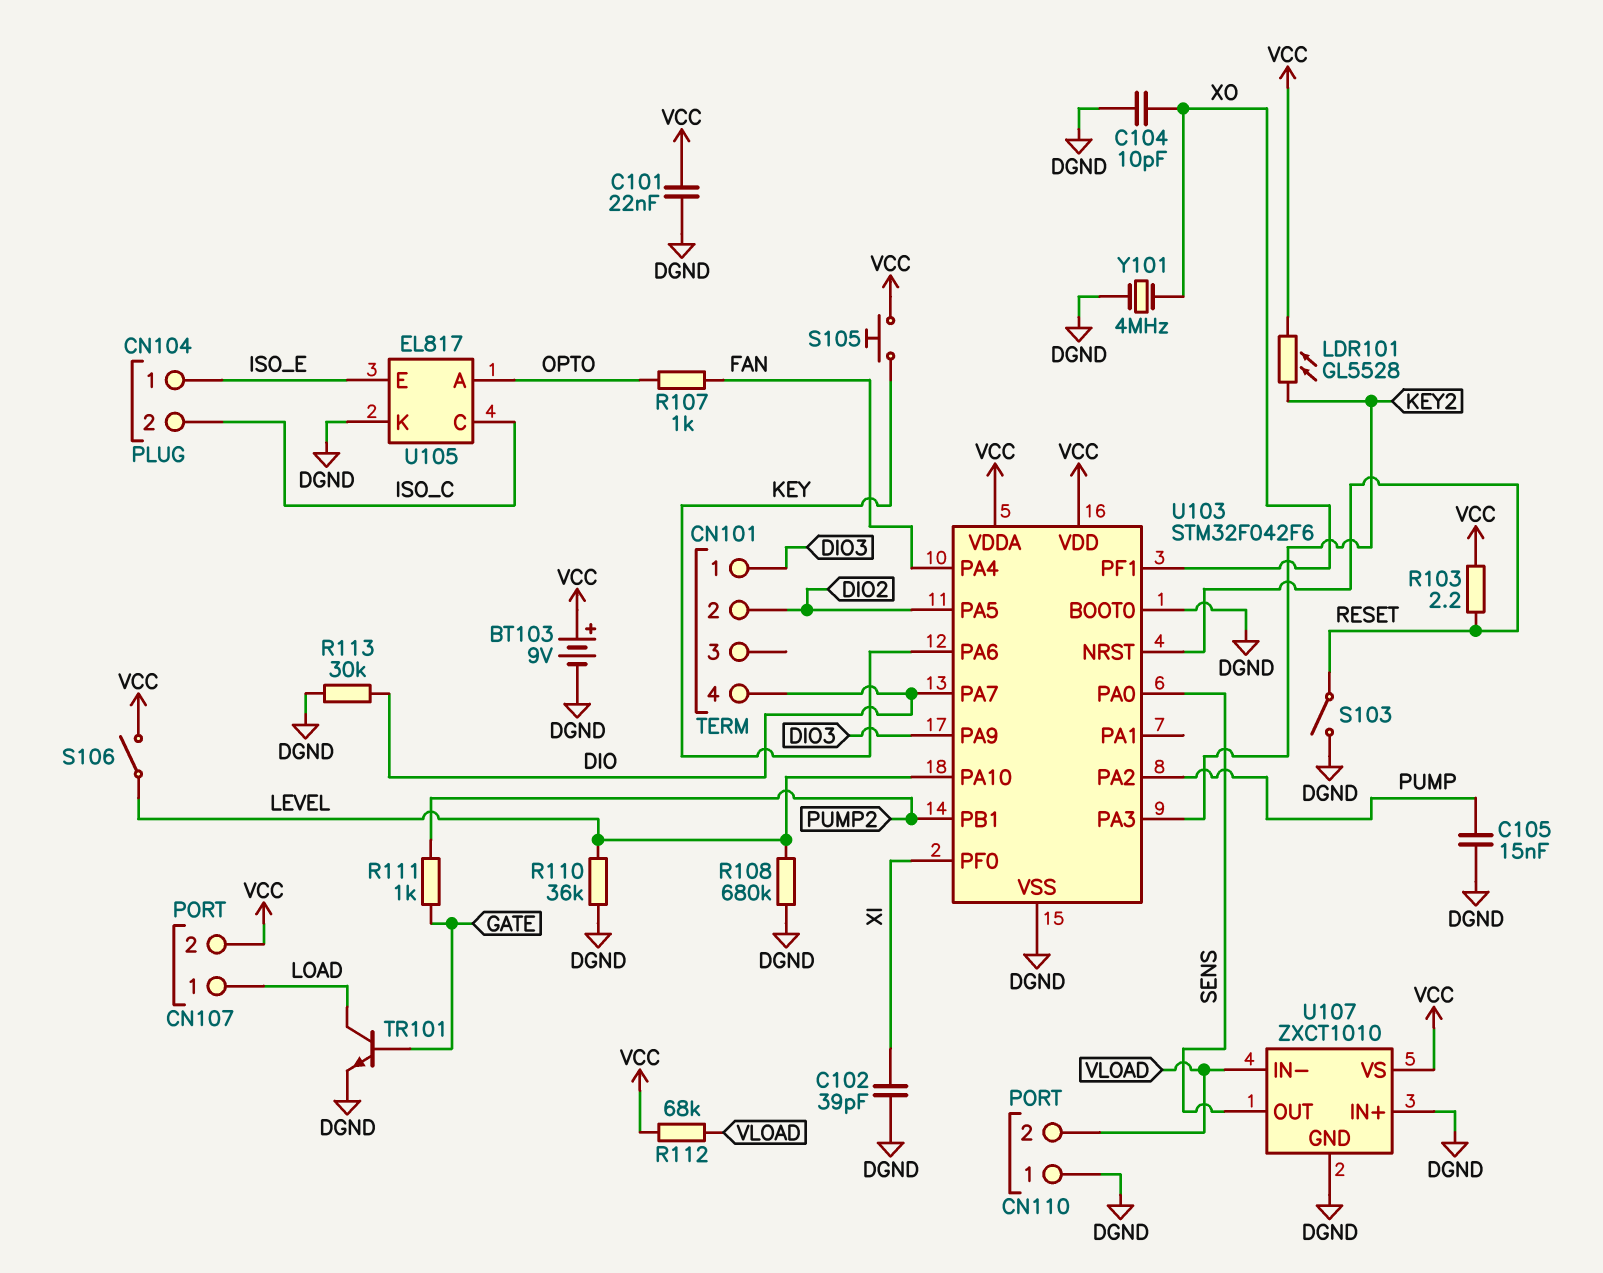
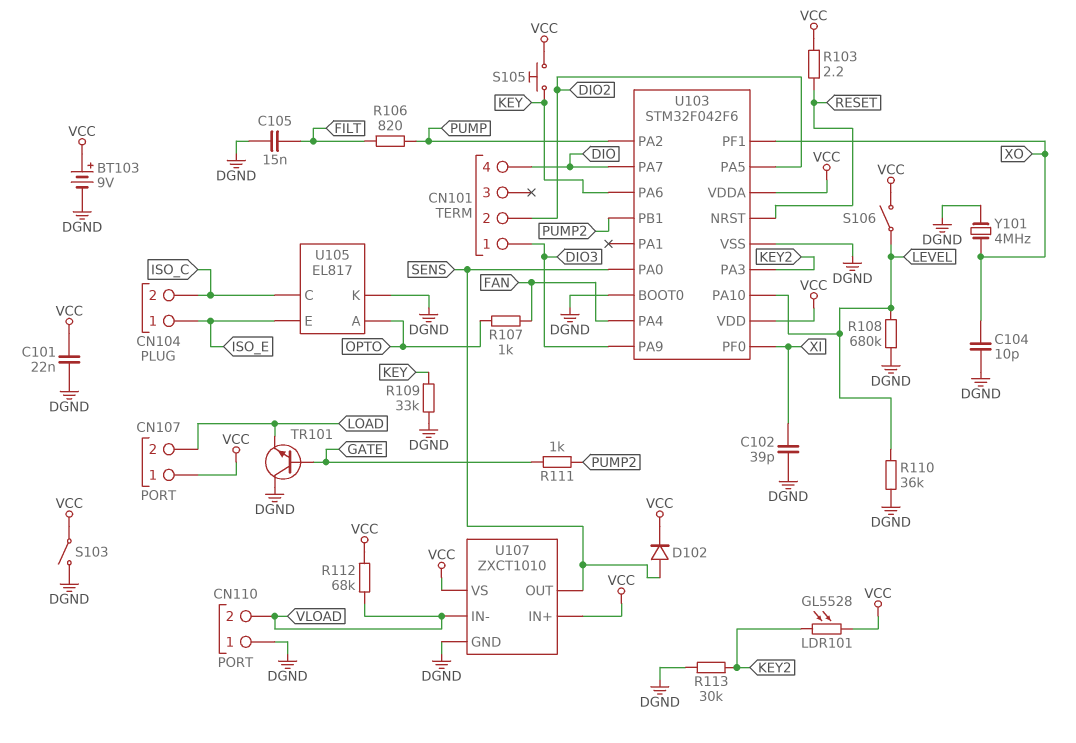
C105: 15nF (DGND, PUMP) -> 15nF (DGND, FILT)
CN107 pin 1: LOAD -> VCC
CN107 pin 2: VCC -> LOAD
D102: none -> diode (A SENS, K VCC)
R106: none -> 820 (FILT, PUMP)
R109: none -> 33k (DGND, KEY)
R113: 30k (DGND, DIO) -> 30k (DGND, KEY2)
S103: switch (DGND, RESET) -> switch (DGND, VCC)
TR101: NPN (B GATE, C LOAD, E DGND) -> NPN (B GATE, C DGND, E LOAD)
U107 pin IN+: DGND -> VCC

